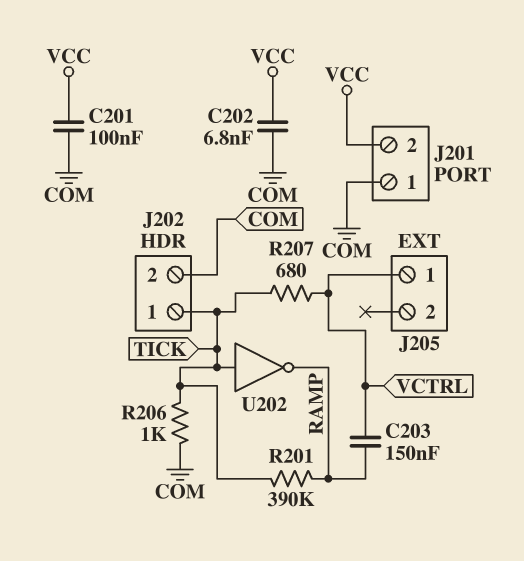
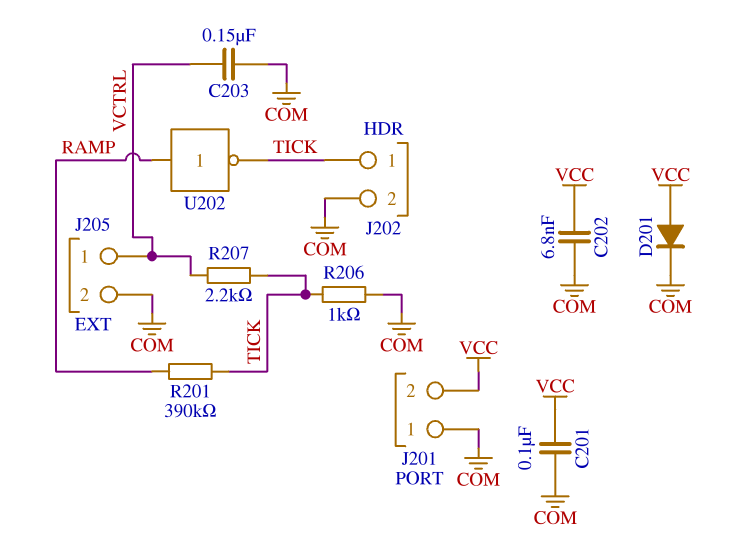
C203: 150nF (RAMP, VCTRL) -> 150nF (COM, VCTRL)
D201: none -> diode (A VCC, K COM)
J205 pin 2: none -> COM
R207: 680 (TICK, VCTRL) -> 2.2k (TICK, VCTRL)
U202: NOT (in TICK, out RAMP) -> NOT (in RAMP, out TICK)

